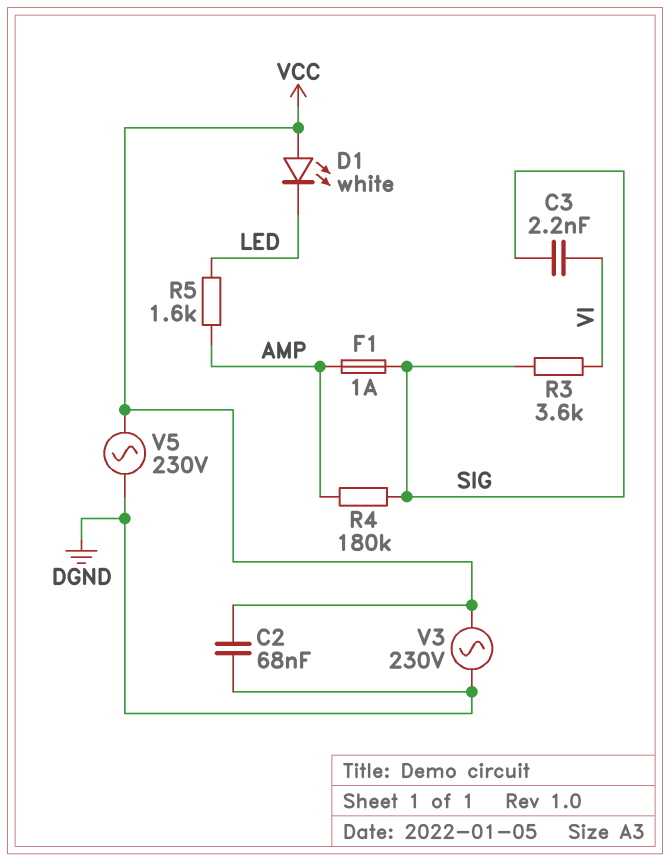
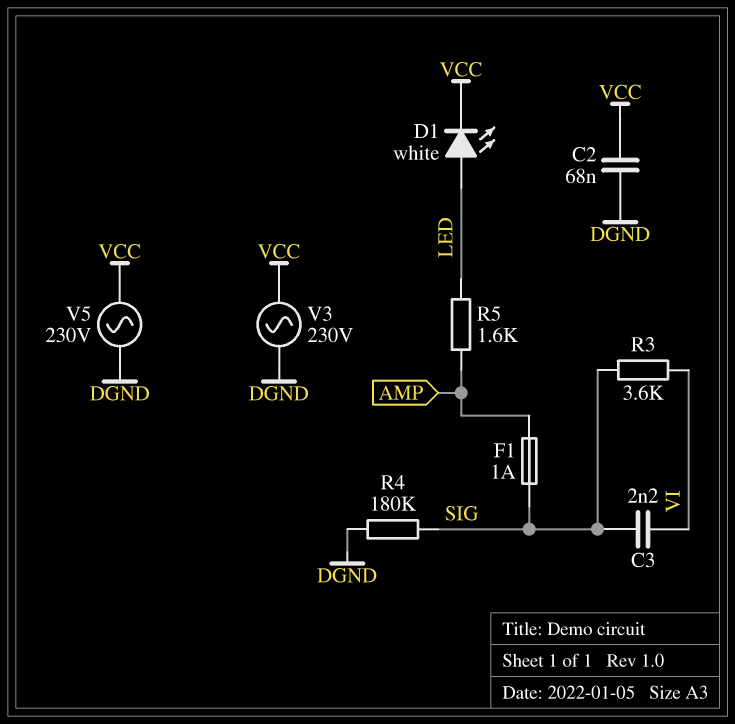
D1: LED white (A VCC, K LED) -> LED white (A LED, K VCC)
R4: 180k (AMP, SIG) -> 180k (DGND, SIG)

